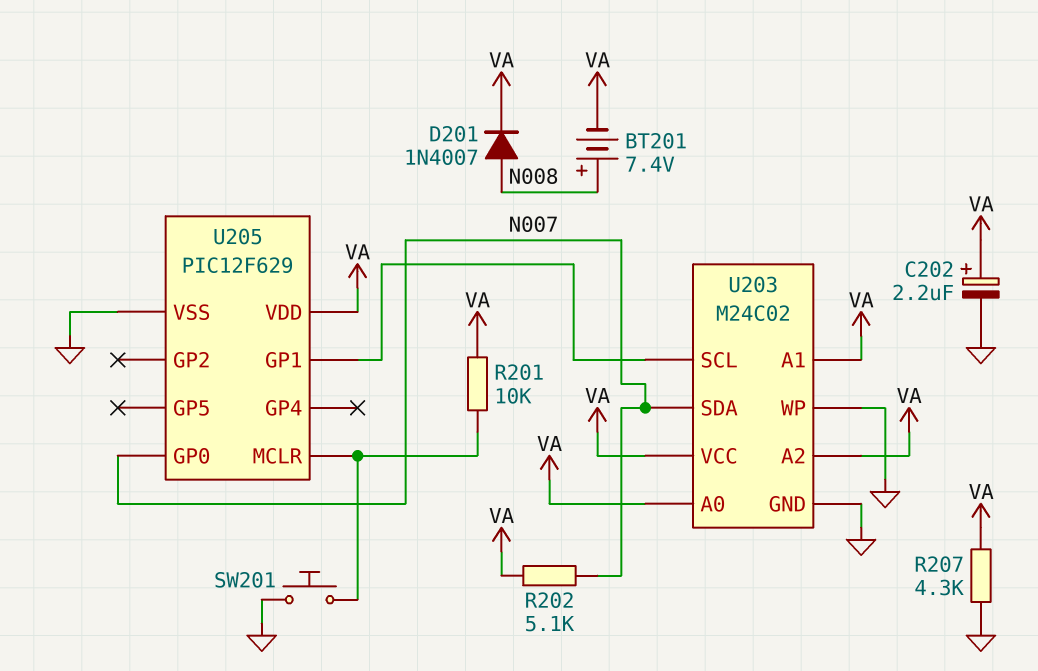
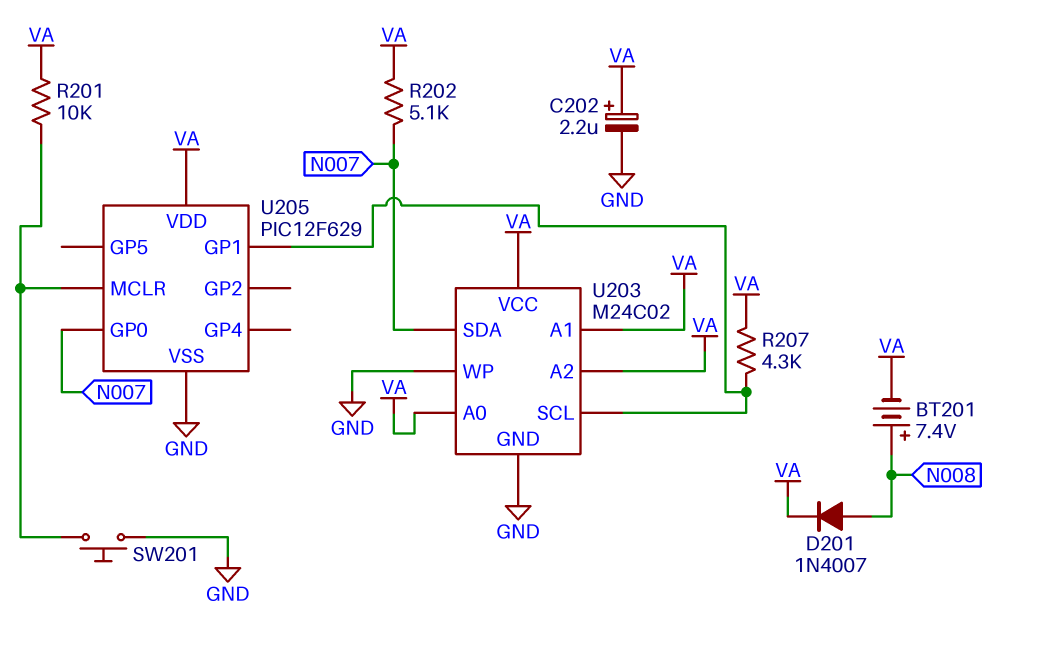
R207: 4.3k (GND, VA) -> 4.3k (U203/SCL, VA)

